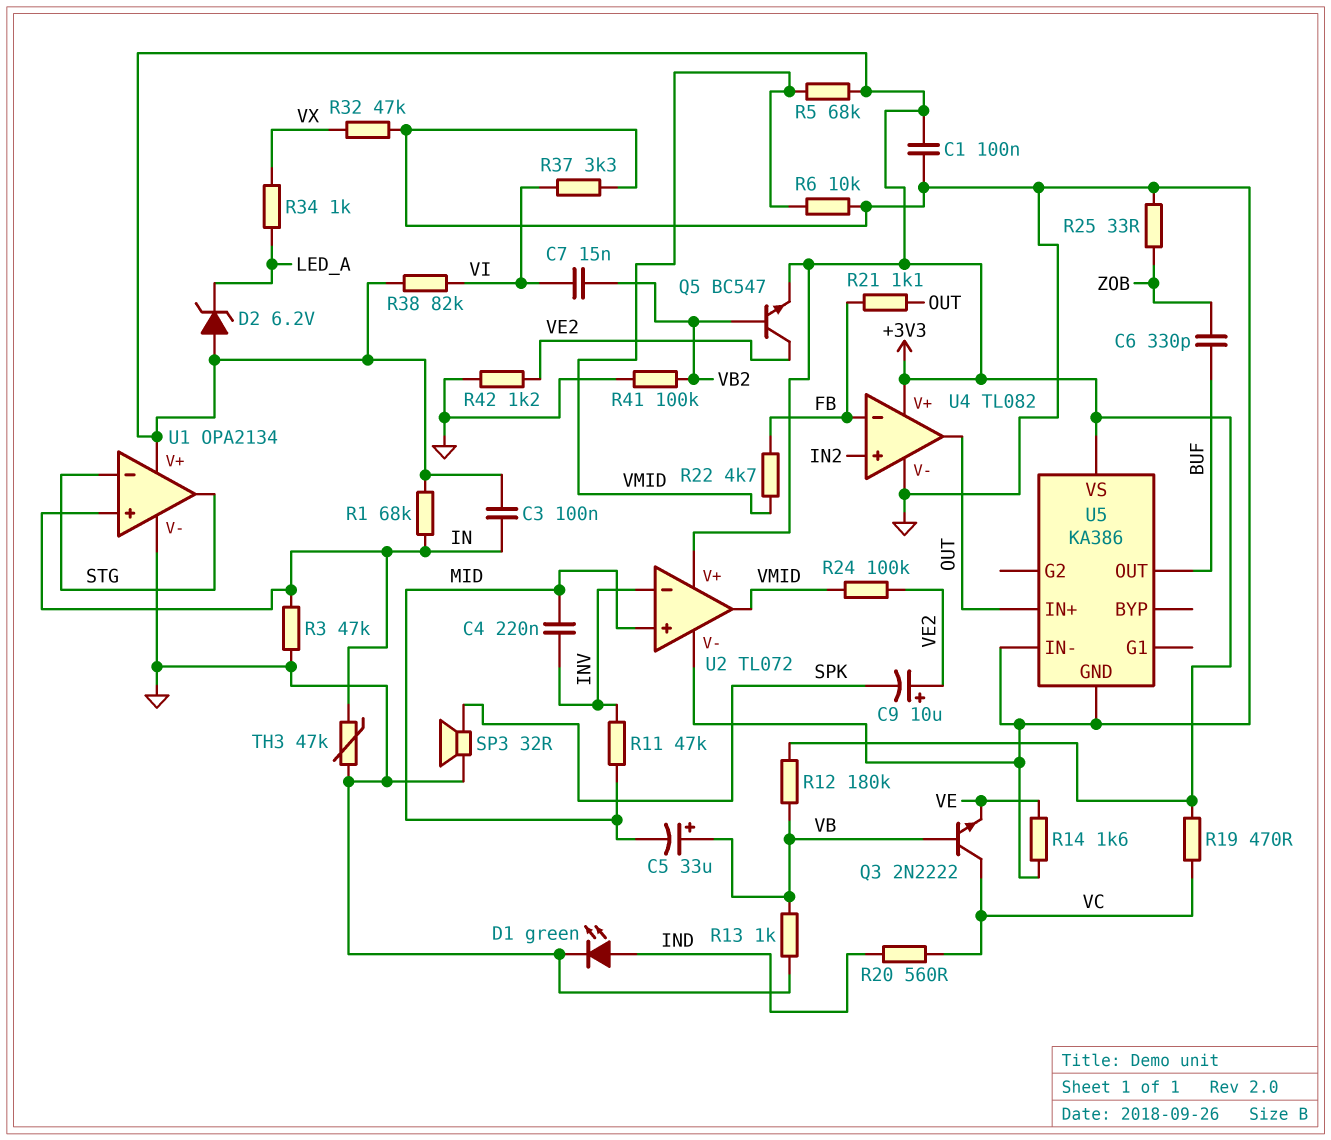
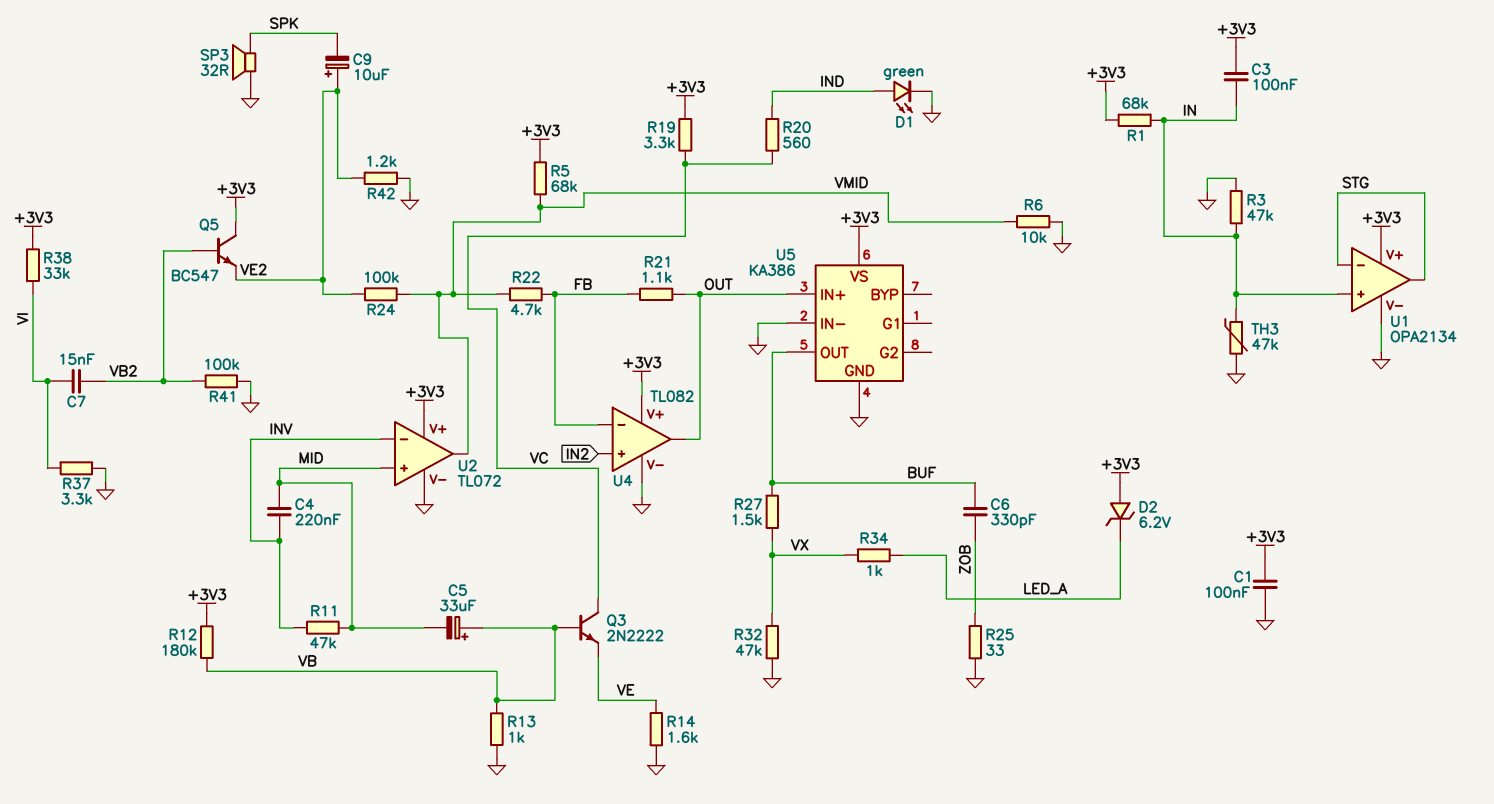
Q5: NPN BC547 (B VB2, C VE2, E +3V3) -> NPN BC547 (B VB2, C +3V3, E VE2)
R19: 470 (+3V3, VC) -> 3.3k (+3V3, VC)
R27: none -> 1.5k (BUF, VX)
R38: 82k (+3V3, VI) -> 33k (+3V3, VI)

